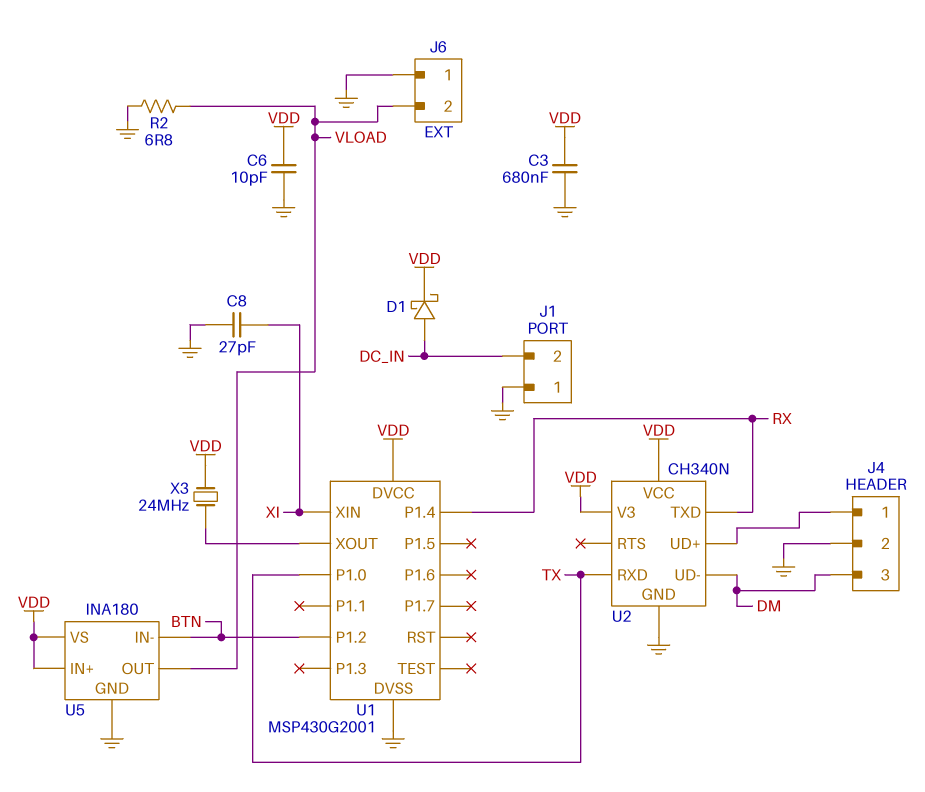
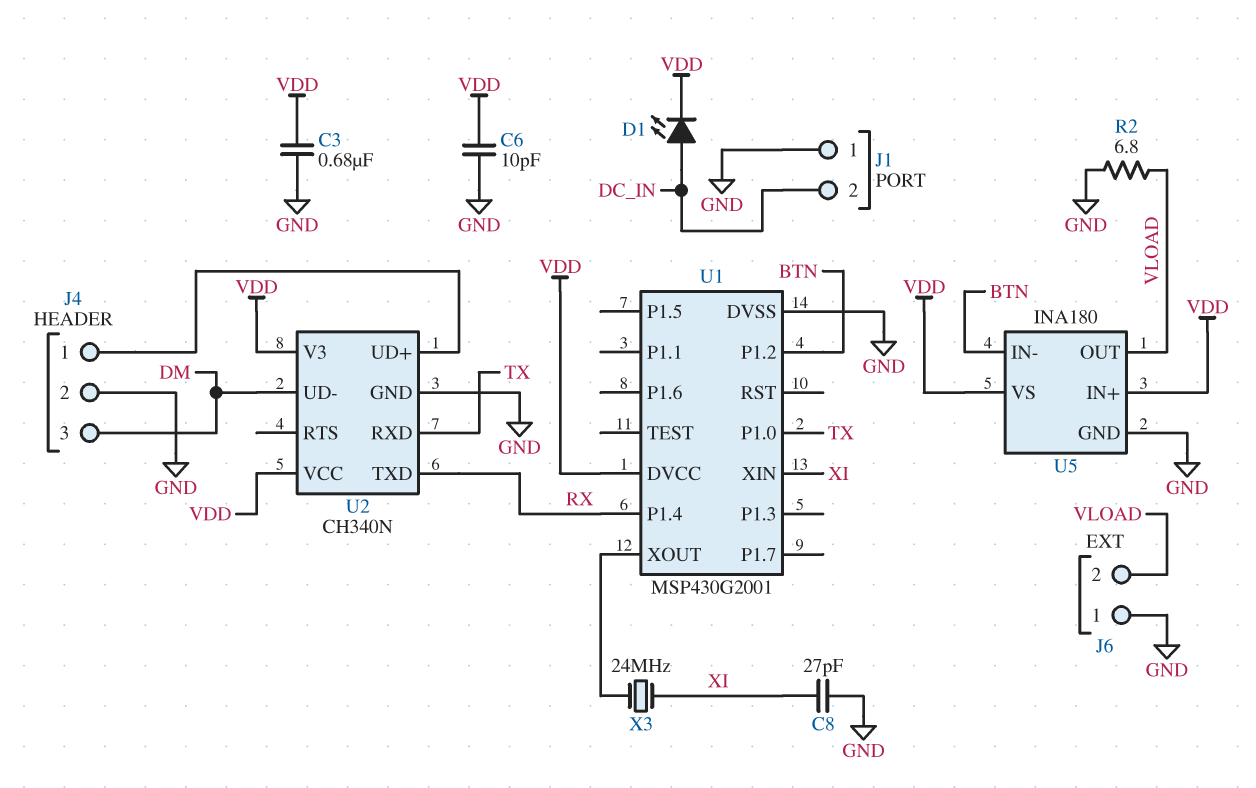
D1: schottky (A DC_IN, K VDD) -> LED (A DC_IN, K VDD)
X3: 24MHz (U1/XOUT, VDD) -> 24MHz (U1/XOUT, XI)

